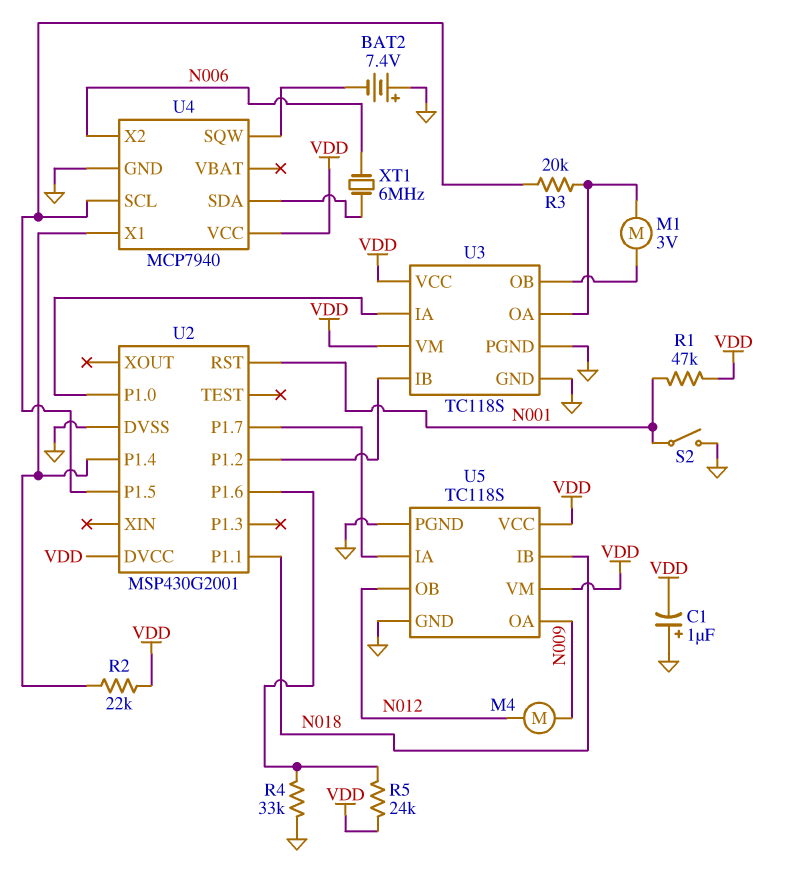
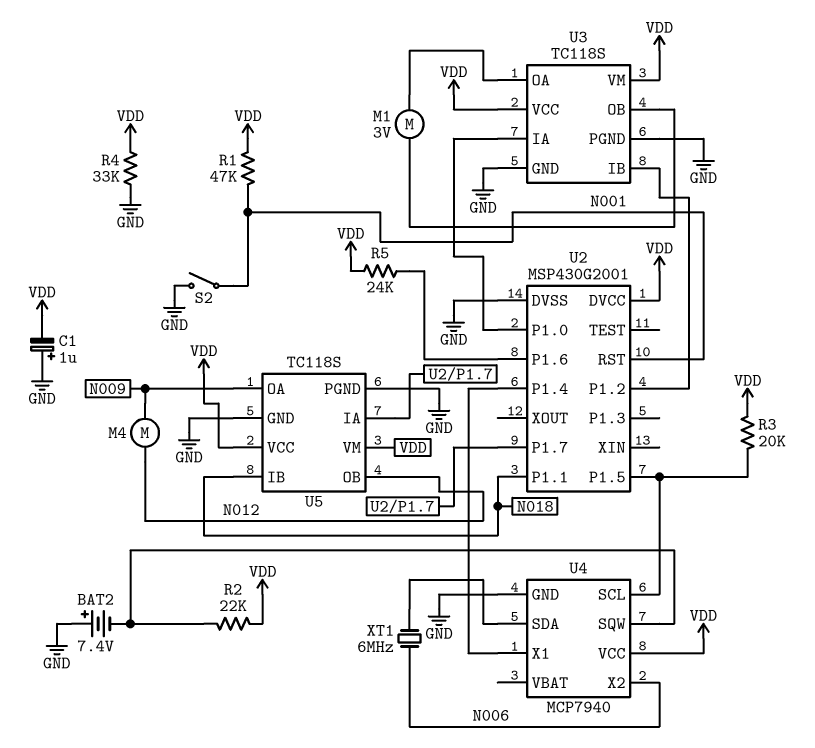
R2: 22k (U2/P1.4, VDD) -> 22k (U4/SQW, VDD)
R3: 20k (U2/P1.5, U3/OA) -> 20k (U2/P1.5, VDD)
R4: 33k (GND, U2/P1.6) -> 33k (GND, VDD)

